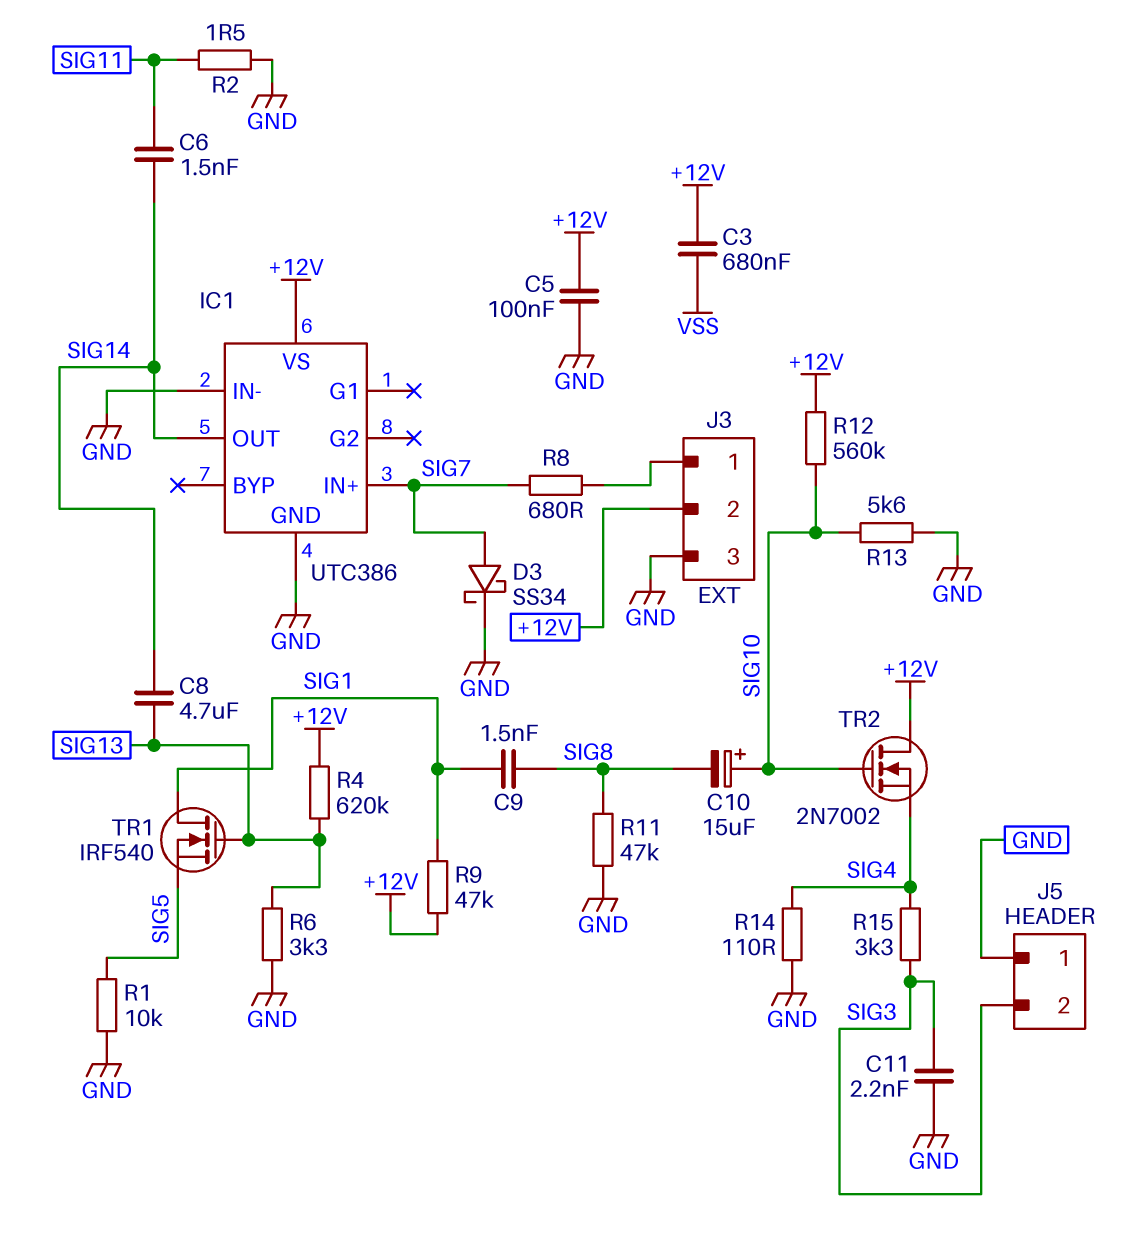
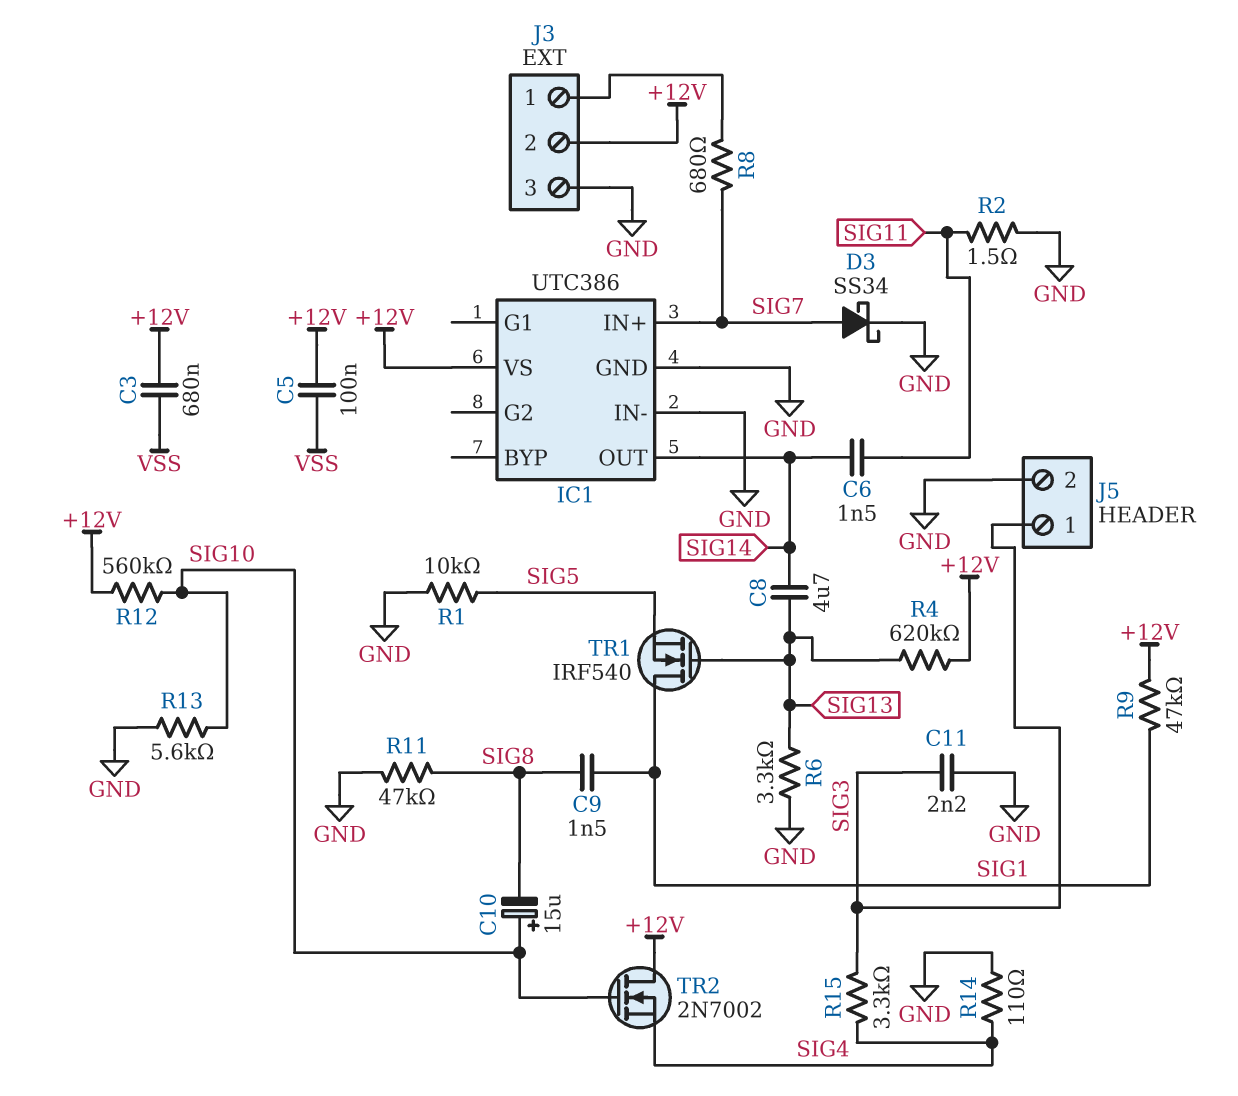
C5: 100nF (+12V, GND) -> 100nF (+12V, VSS)
J5 pin 1: GND -> SIG3
J5 pin 2: SIG3 -> GND

